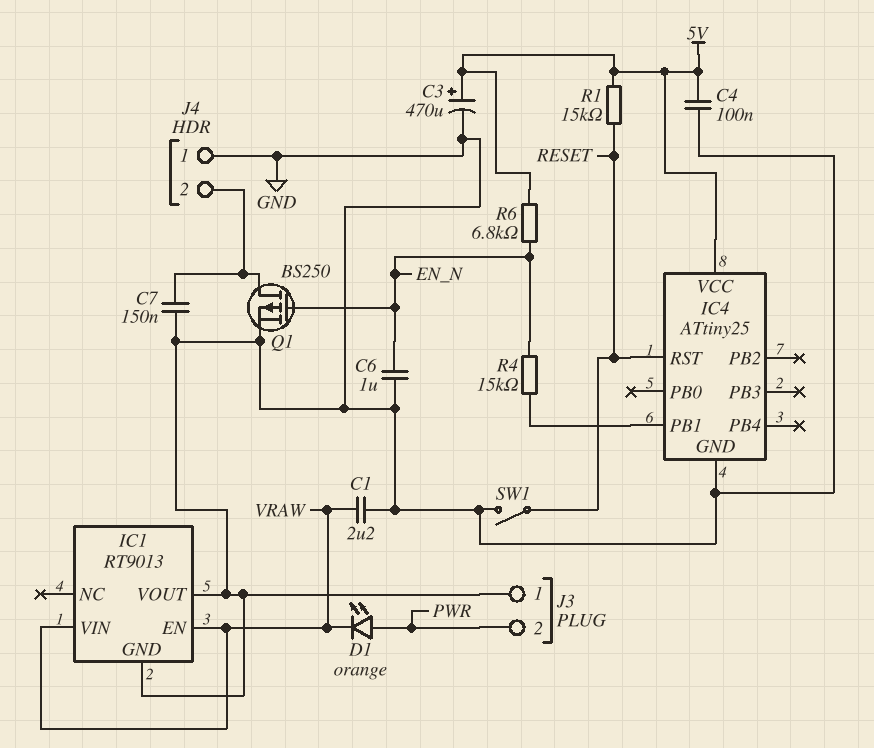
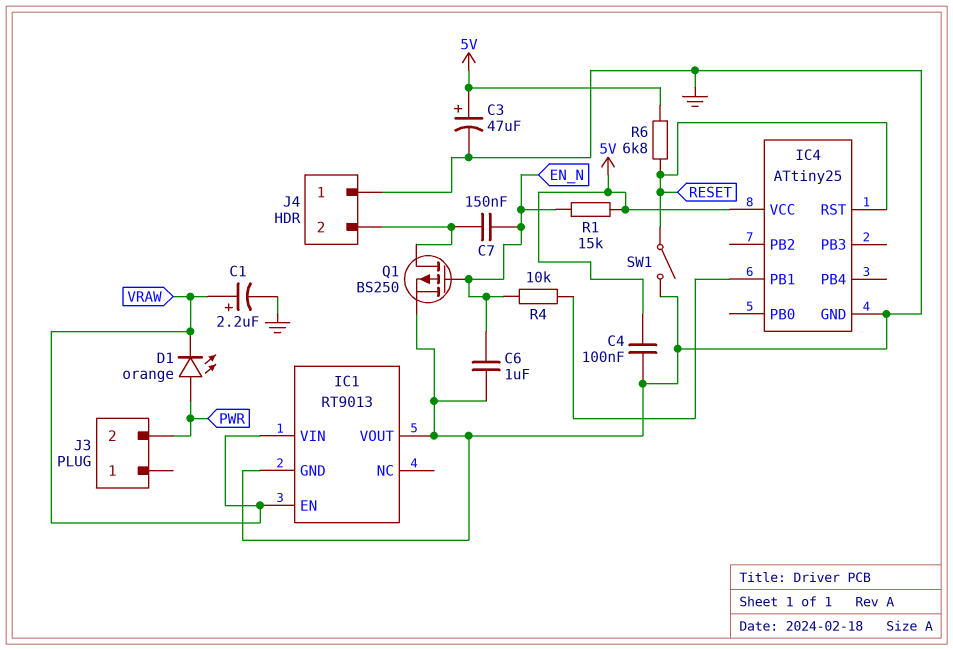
C1: 2.2uF (GND, VRAW) -> 2.2uF (plus VRAW, minus GND)
C3: 470uF (plus 5V, minus GND) -> 47uF (plus 5V, minus GND)
C7: 150nF (GND, J4/2) -> 150nF (EN_N, J4/2)
J3 pin 1: GND -> none
R1: 15k (5V, RESET) -> 15k (5V, EN_N)
R4: 15k (EN_N, IC4/PB1) -> 10k (EN_N, IC4/PB1)
R6: 6.8k (5V, EN_N) -> 6.8k (5V, RESET)

